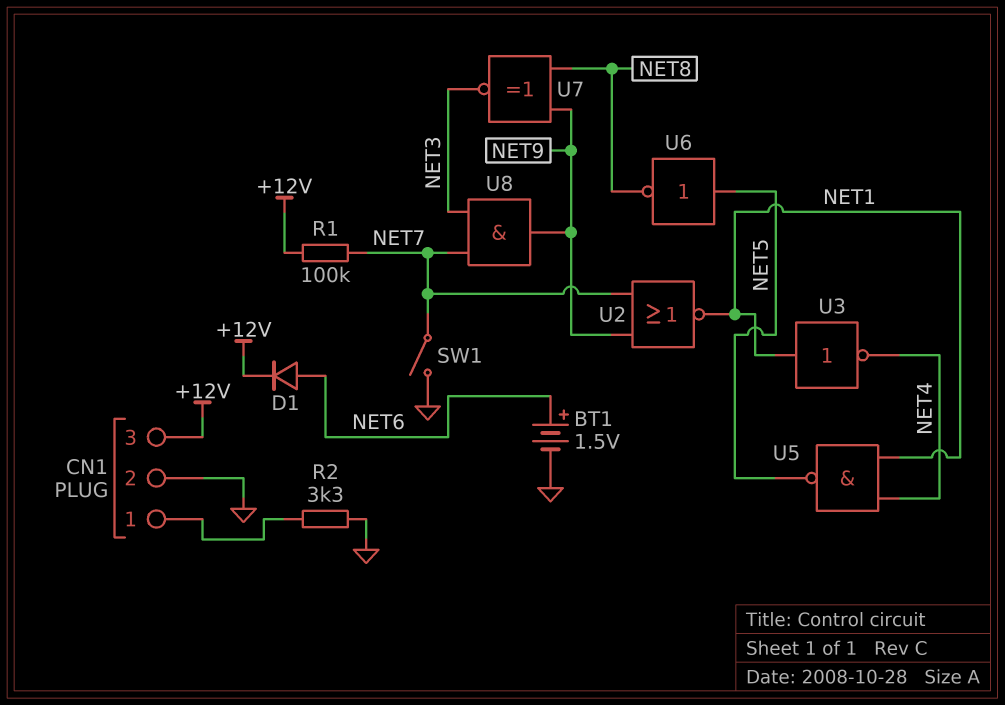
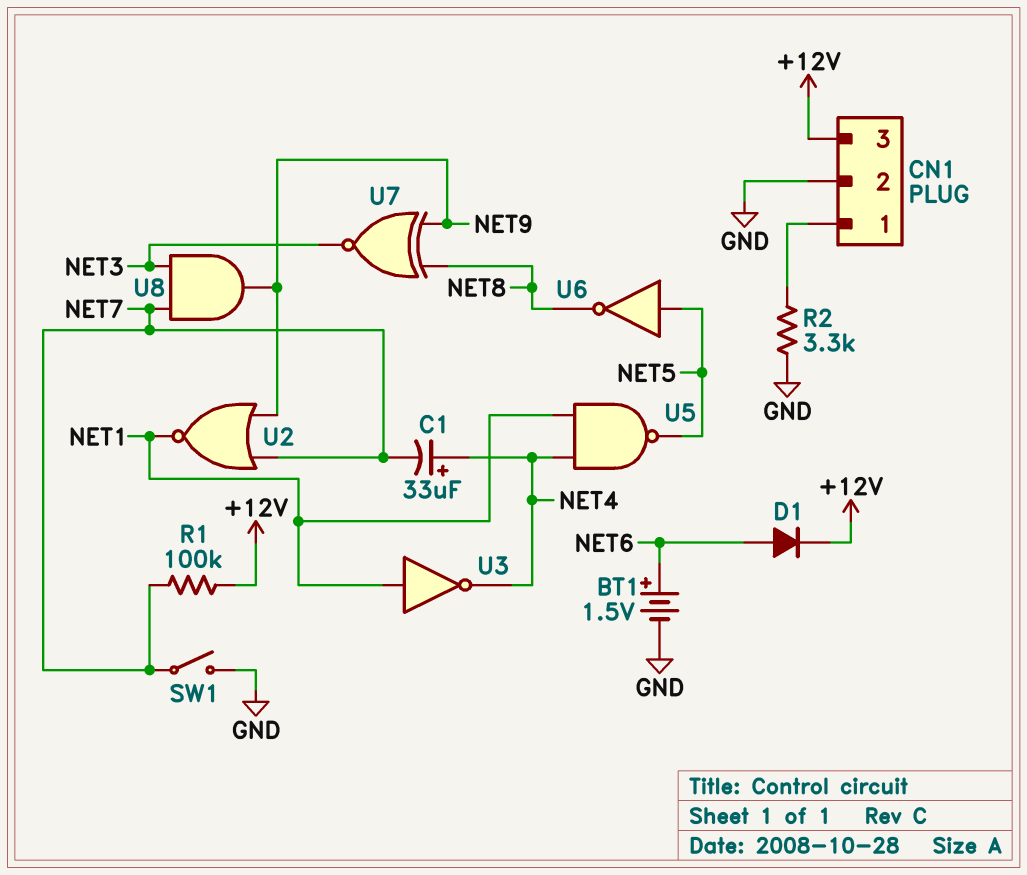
C1: none -> 33uF (plus NET4, minus NET7)

